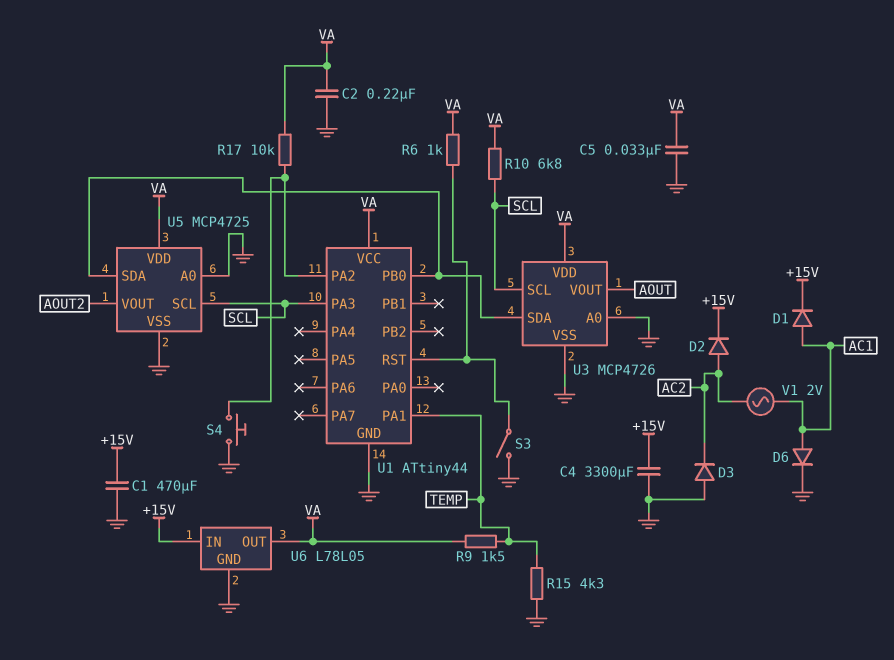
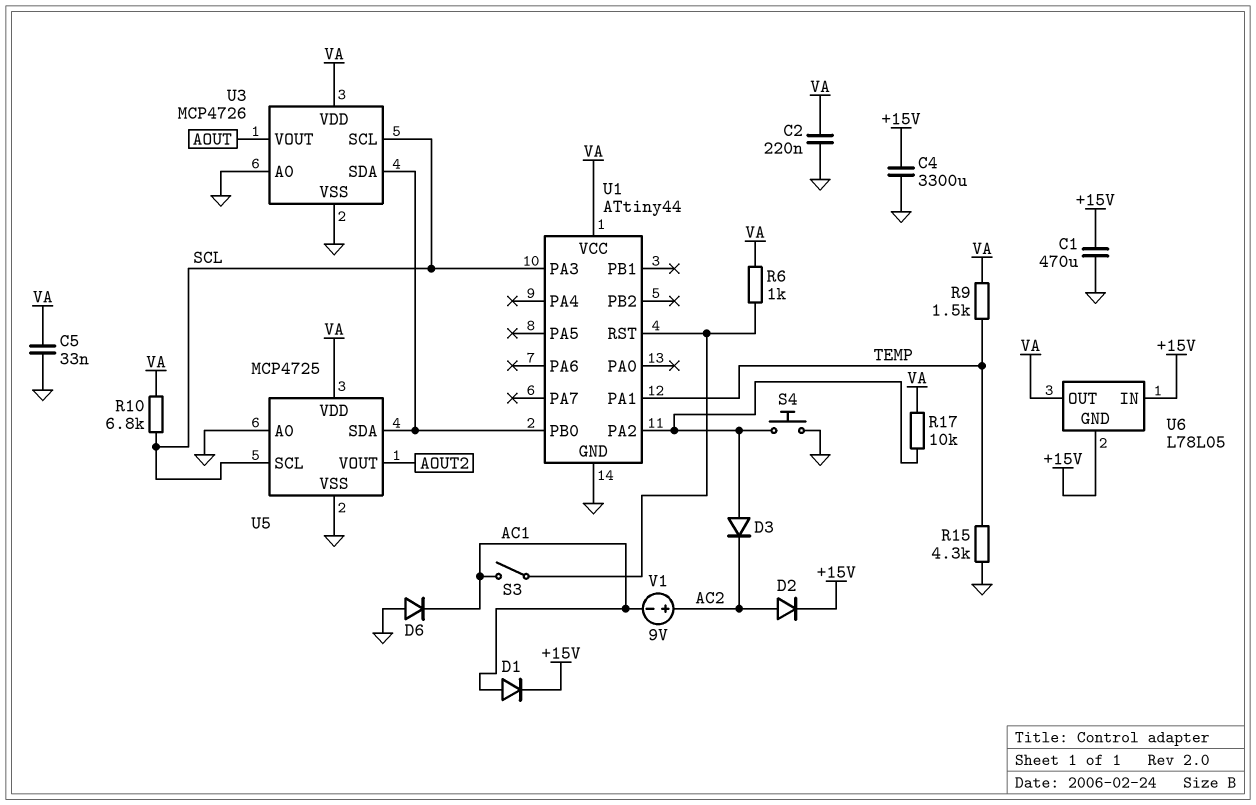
D3: diode (A GND, K AC2) -> diode (A U1/PA2, K AC2)
D6: diode (A AC1, K GND) -> diode (A GND, K AC1)
S3: switch (GND, U1/RST) -> switch (AC1, U1/RST)
U6 pin GND: GND -> +15V
V1: AC 2V (AC1, AC2) -> 9V (plus AC2, minus AC1)

